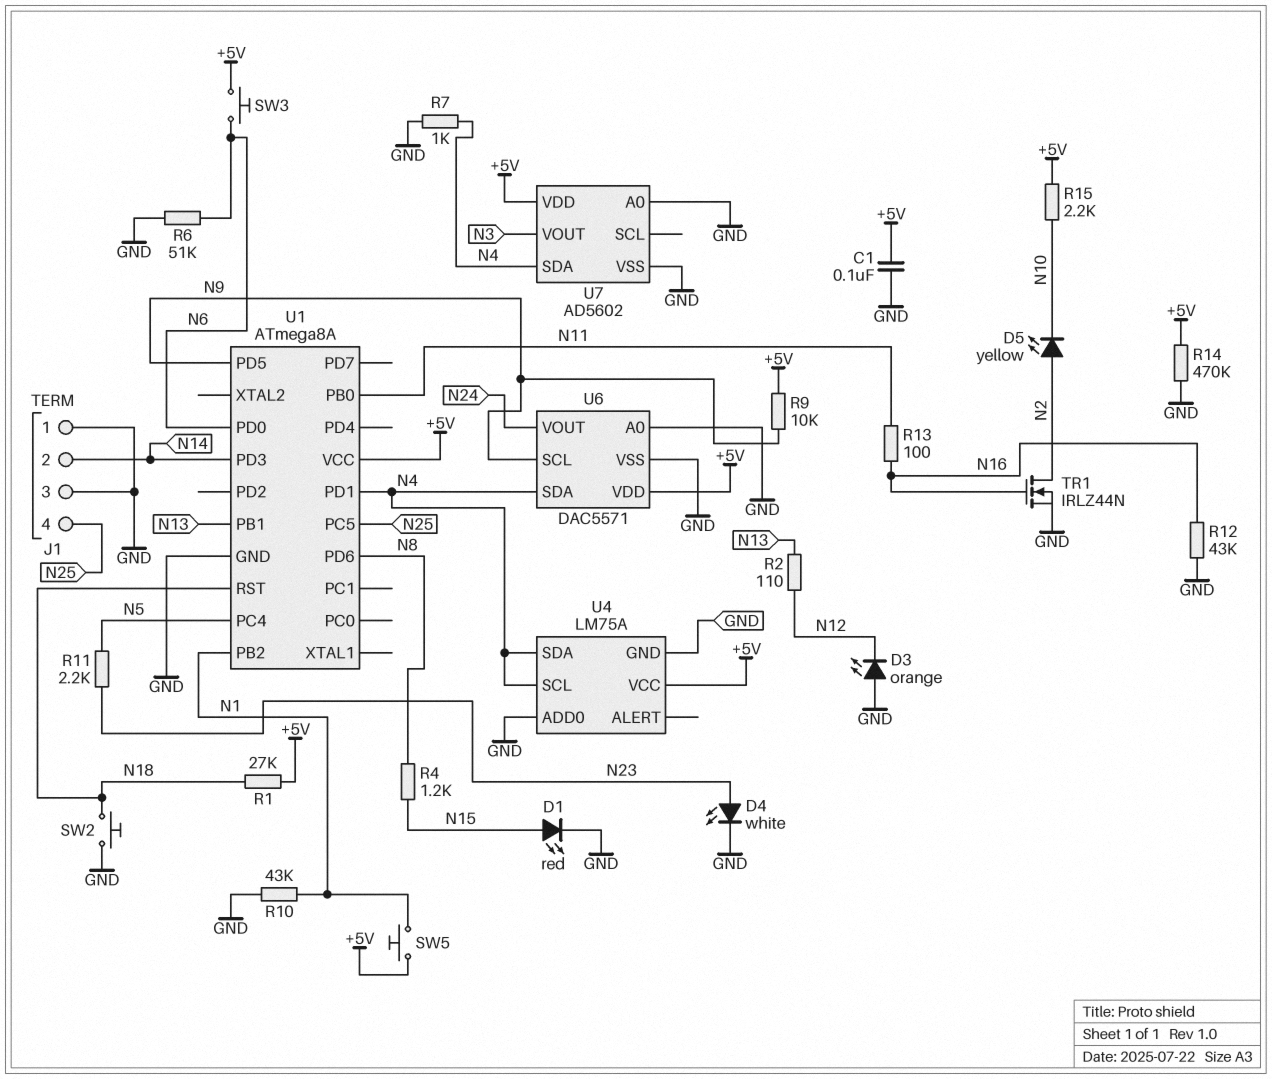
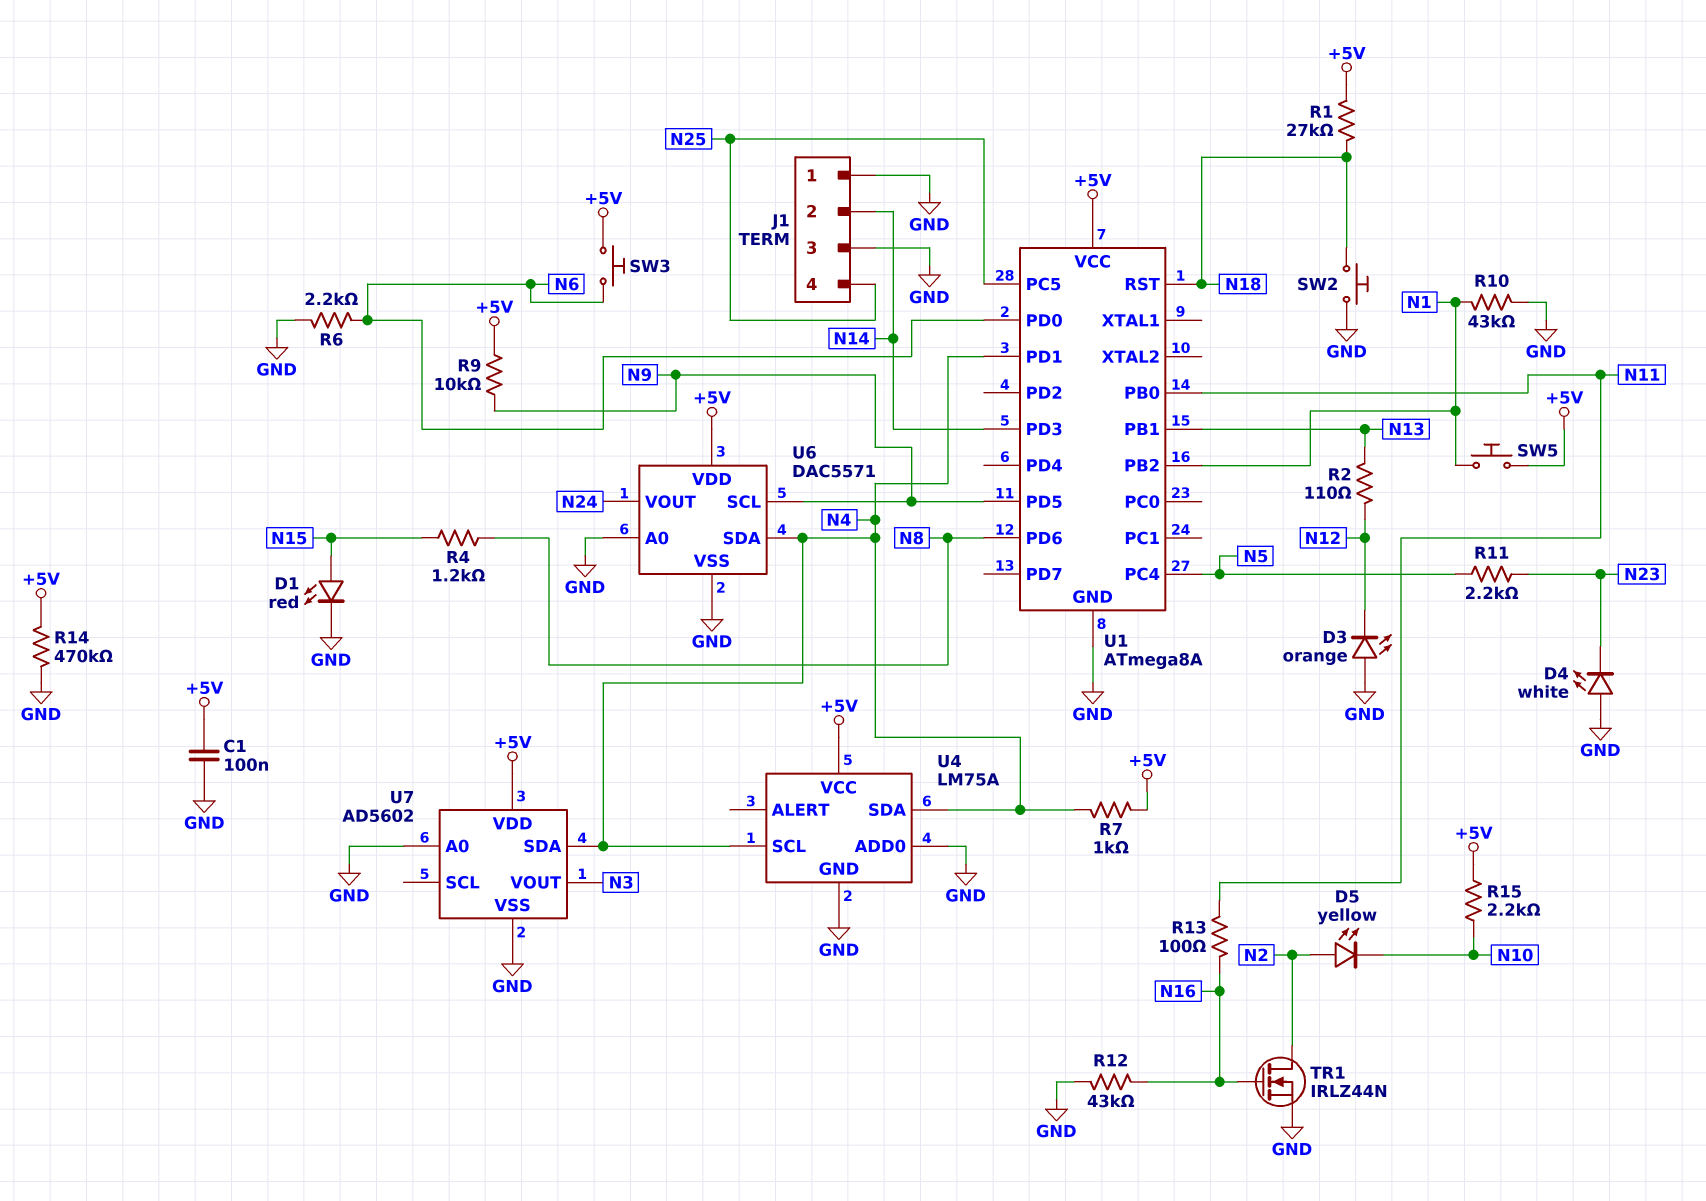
D4: LED white (A N23, K GND) -> LED white (A GND, K N23)
R6: 51k (GND, N6) -> 2.2k (GND, N6)
R7: 1k (GND, N4) -> 1k (+5V, N4)

